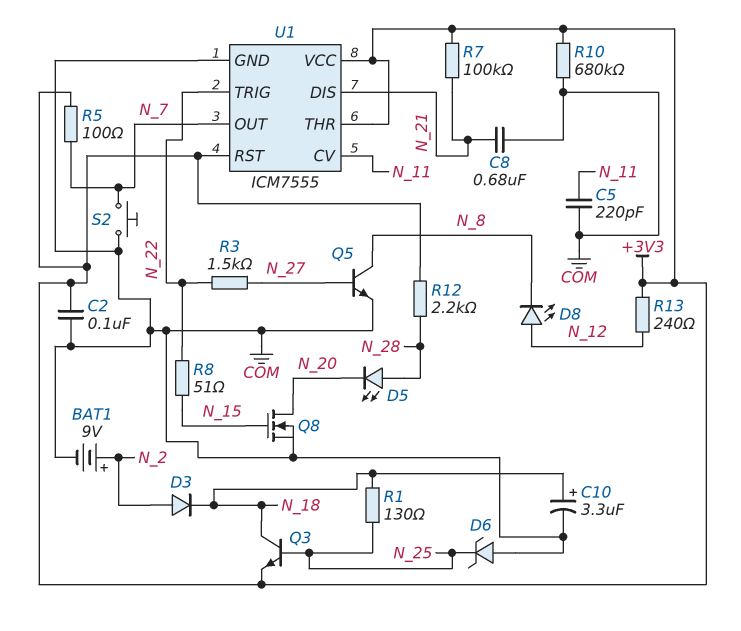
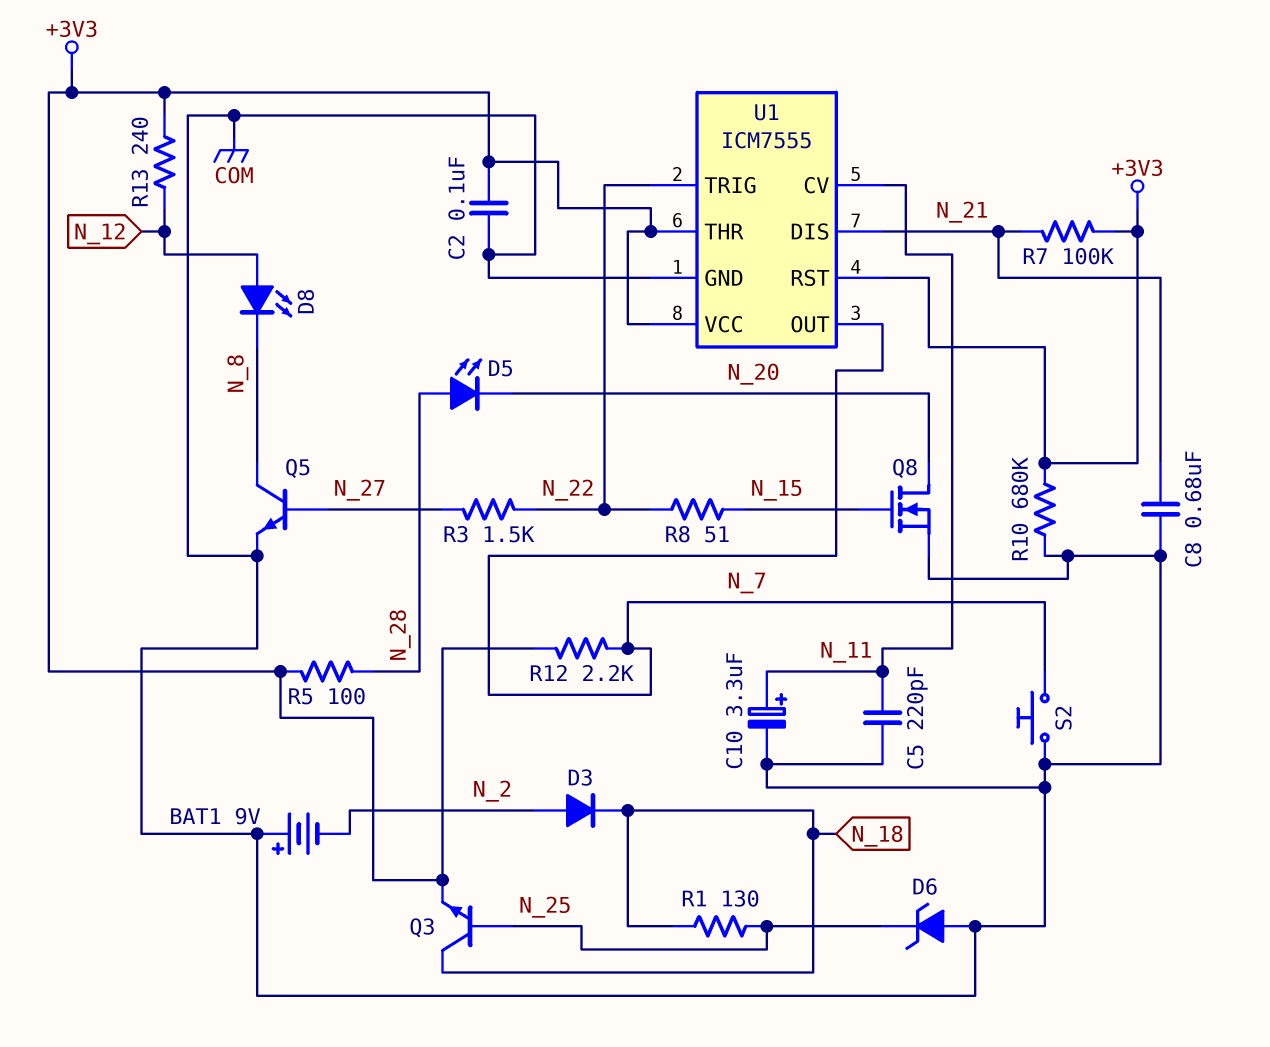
BAT1: 9V (plus N_2, minus COM) -> 9V (plus COM, minus N_2)
C10: 3.3uF (plus N_18, minus COM) -> 3.3uF (plus N_11, minus COM)
R5: 100 (+3V3, N_7) -> 100 (+3V3, N_28)
R12: 2.2k (+3V3, N_28) -> 2.2k (+3V3, N_7)

